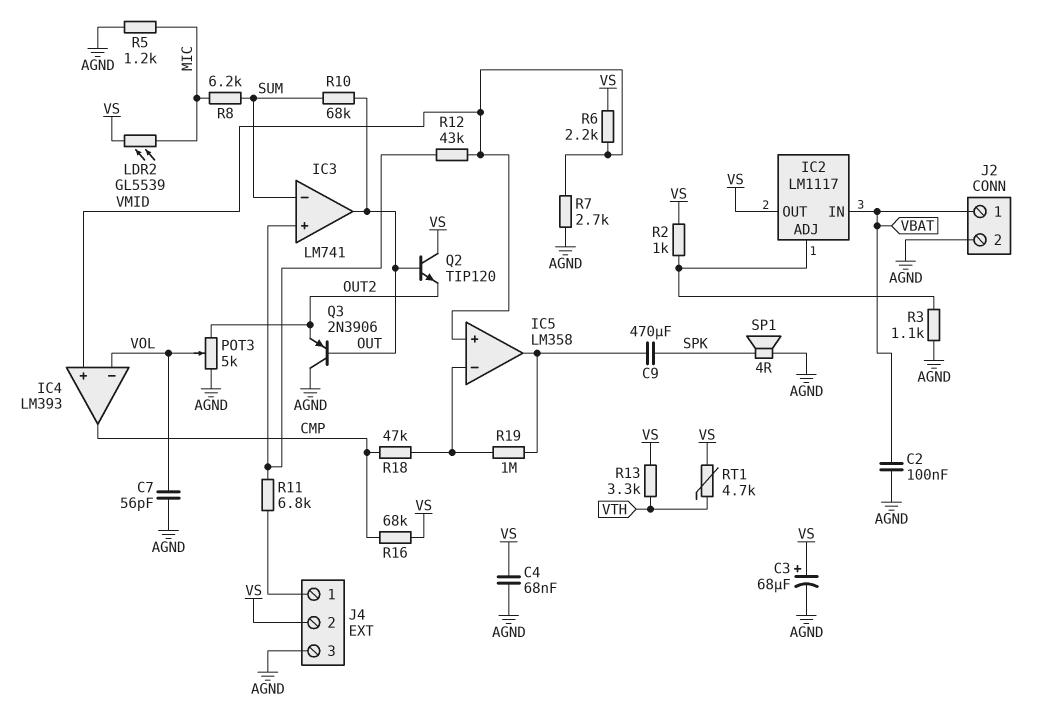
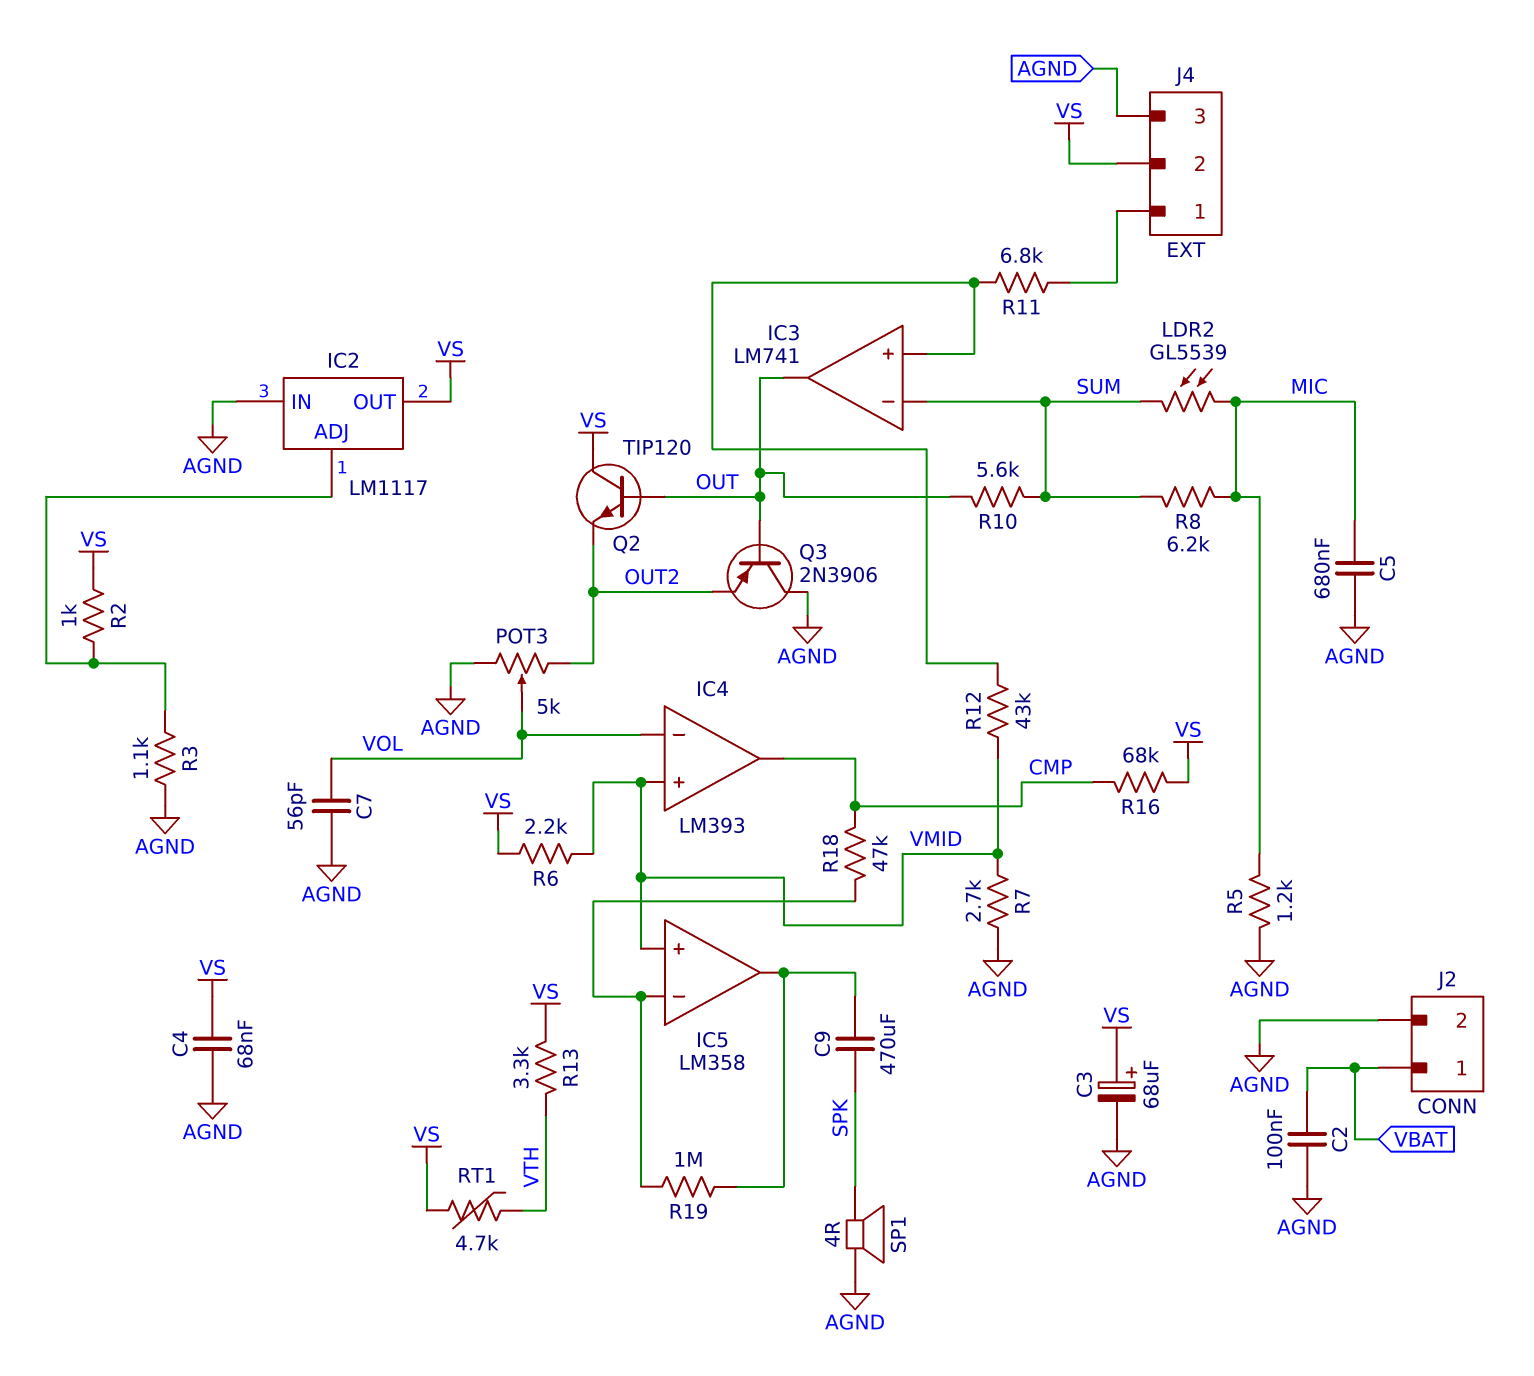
C5: none -> 680nF (AGND, MIC)
IC2 pin IN: VBAT -> AGND
LDR2: GL5539 (MIC, VS) -> GL5539 (MIC, SUM)
R10: 68k (OUT, SUM) -> 5.6k (OUT, SUM)

